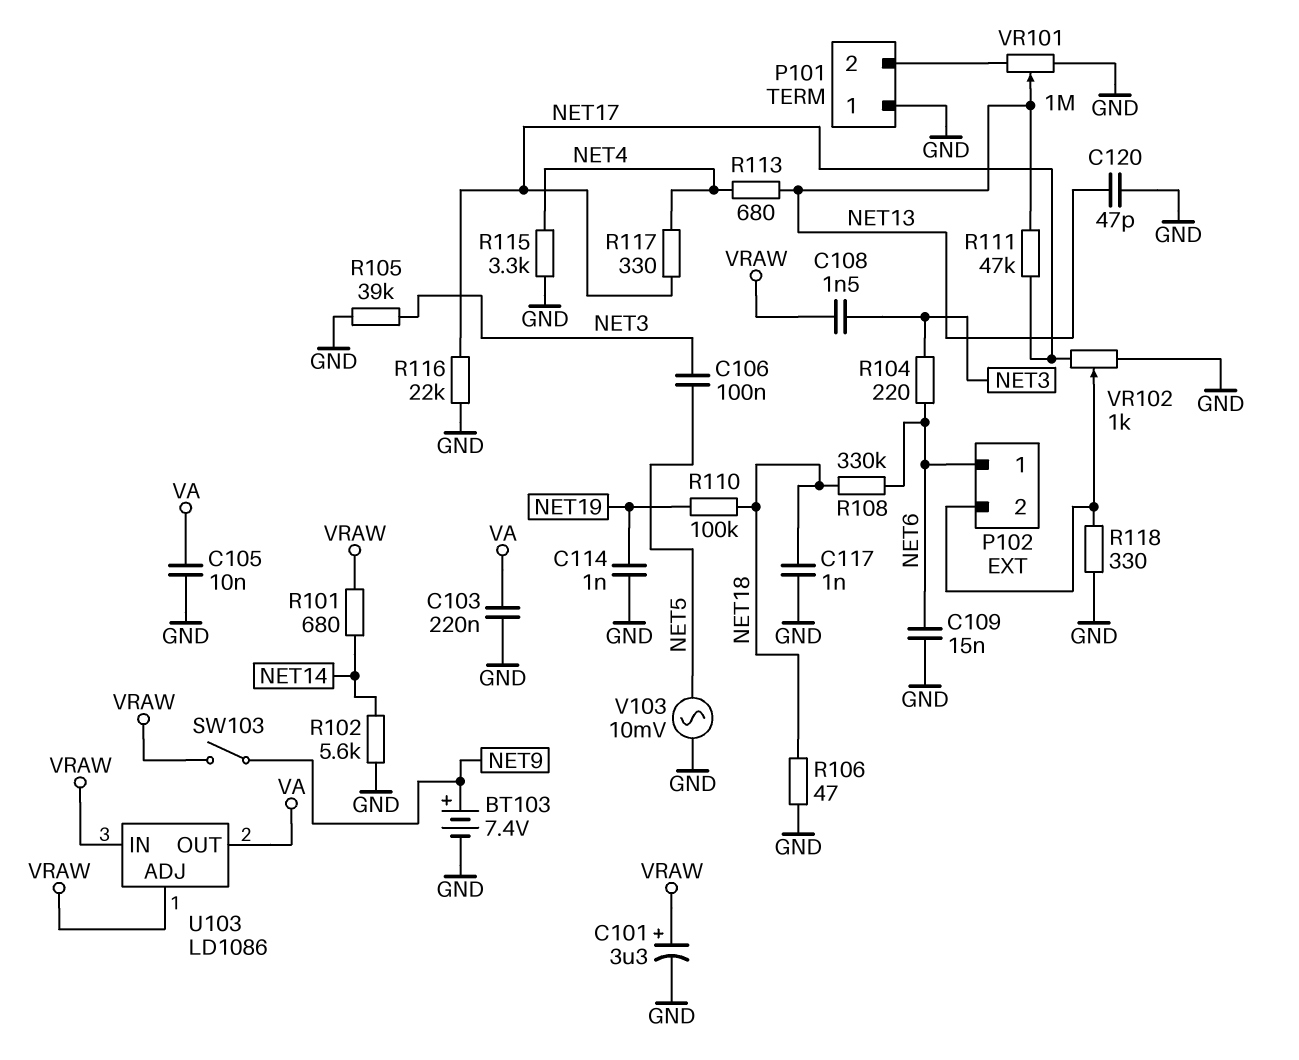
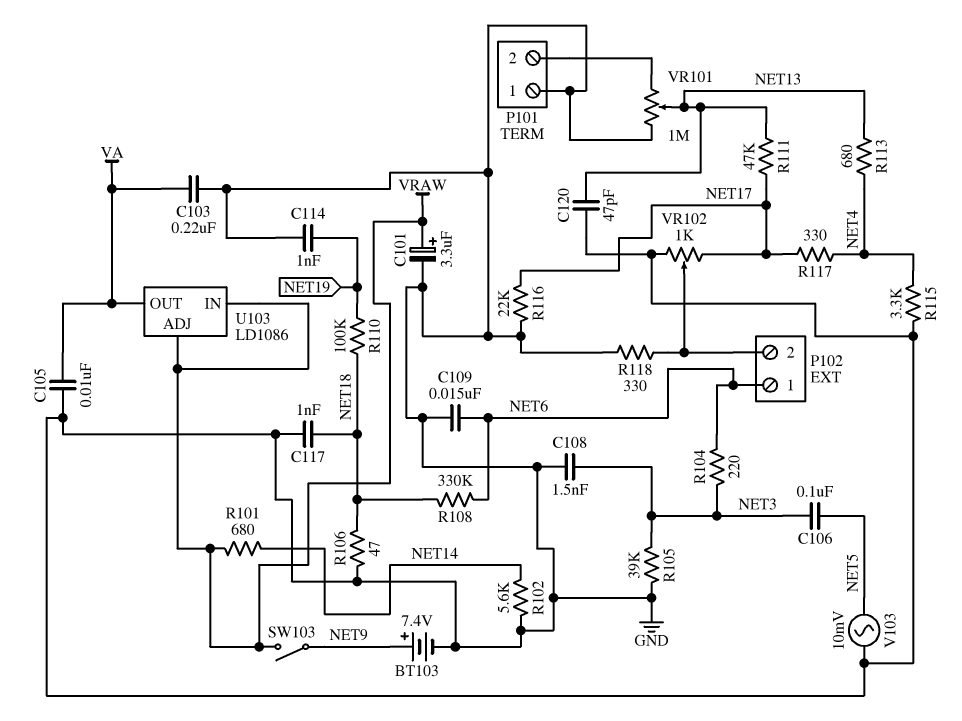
C108: 1.5nF (NET3, VRAW) -> 1.5nF (GND, NET3)

